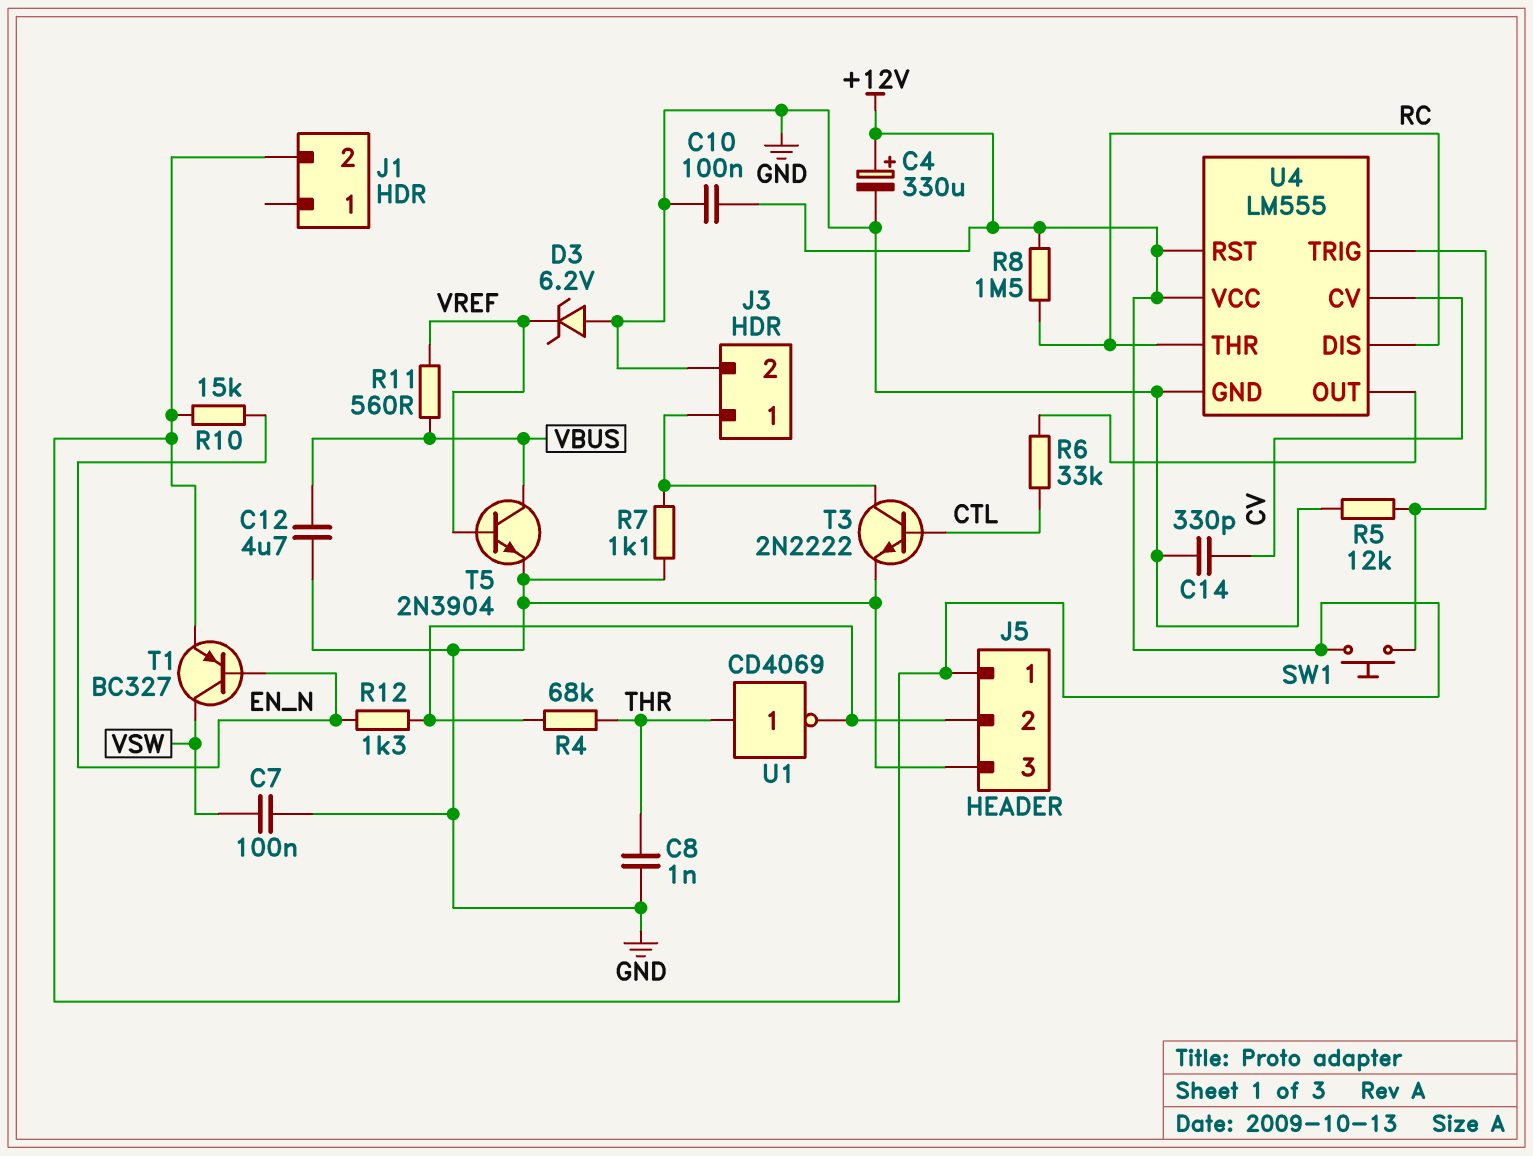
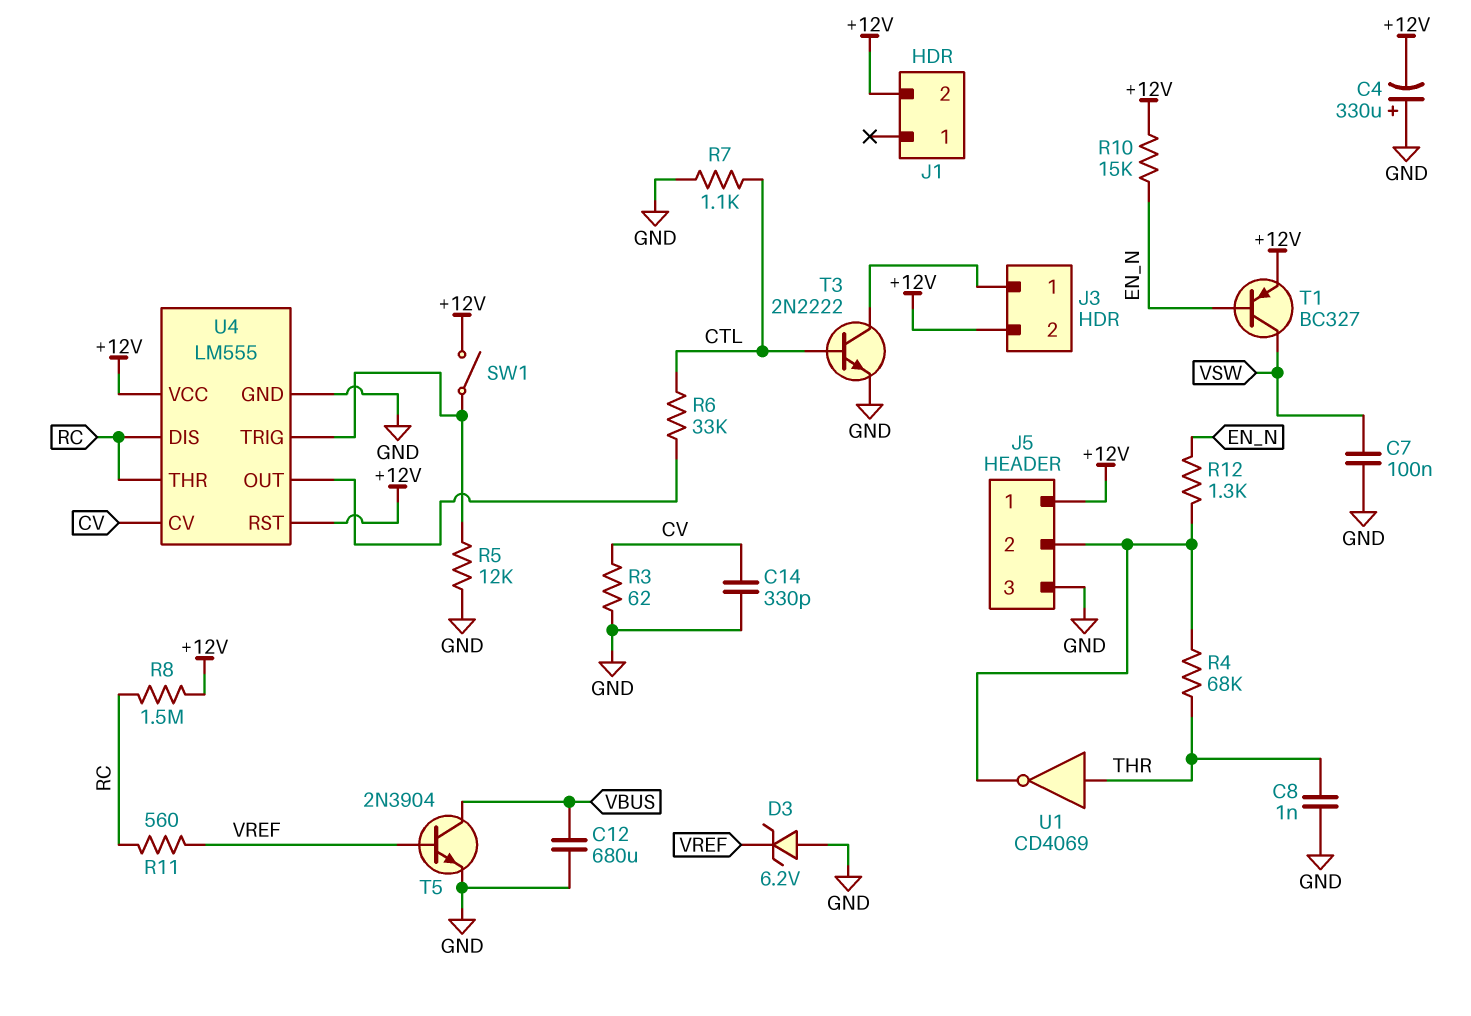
C4: 330uF (plus +12V, minus GND) -> 330uF (plus GND, minus +12V)
C10: 100nF (+12V, GND) -> none
C12: 4.7uF (GND, VBUS) -> 680uF (GND, VBUS)
J3 pin 2: GND -> +12V
R3: none -> 62 (CV, GND)
R7: 1.1k (GND, J3/1) -> 1.1k (CTL, GND)
R11: 560 (VBUS, VREF) -> 560 (RC, VREF)
SW1: button (+12V, U4/TRIG) -> switch (+12V, U4/TRIG)

